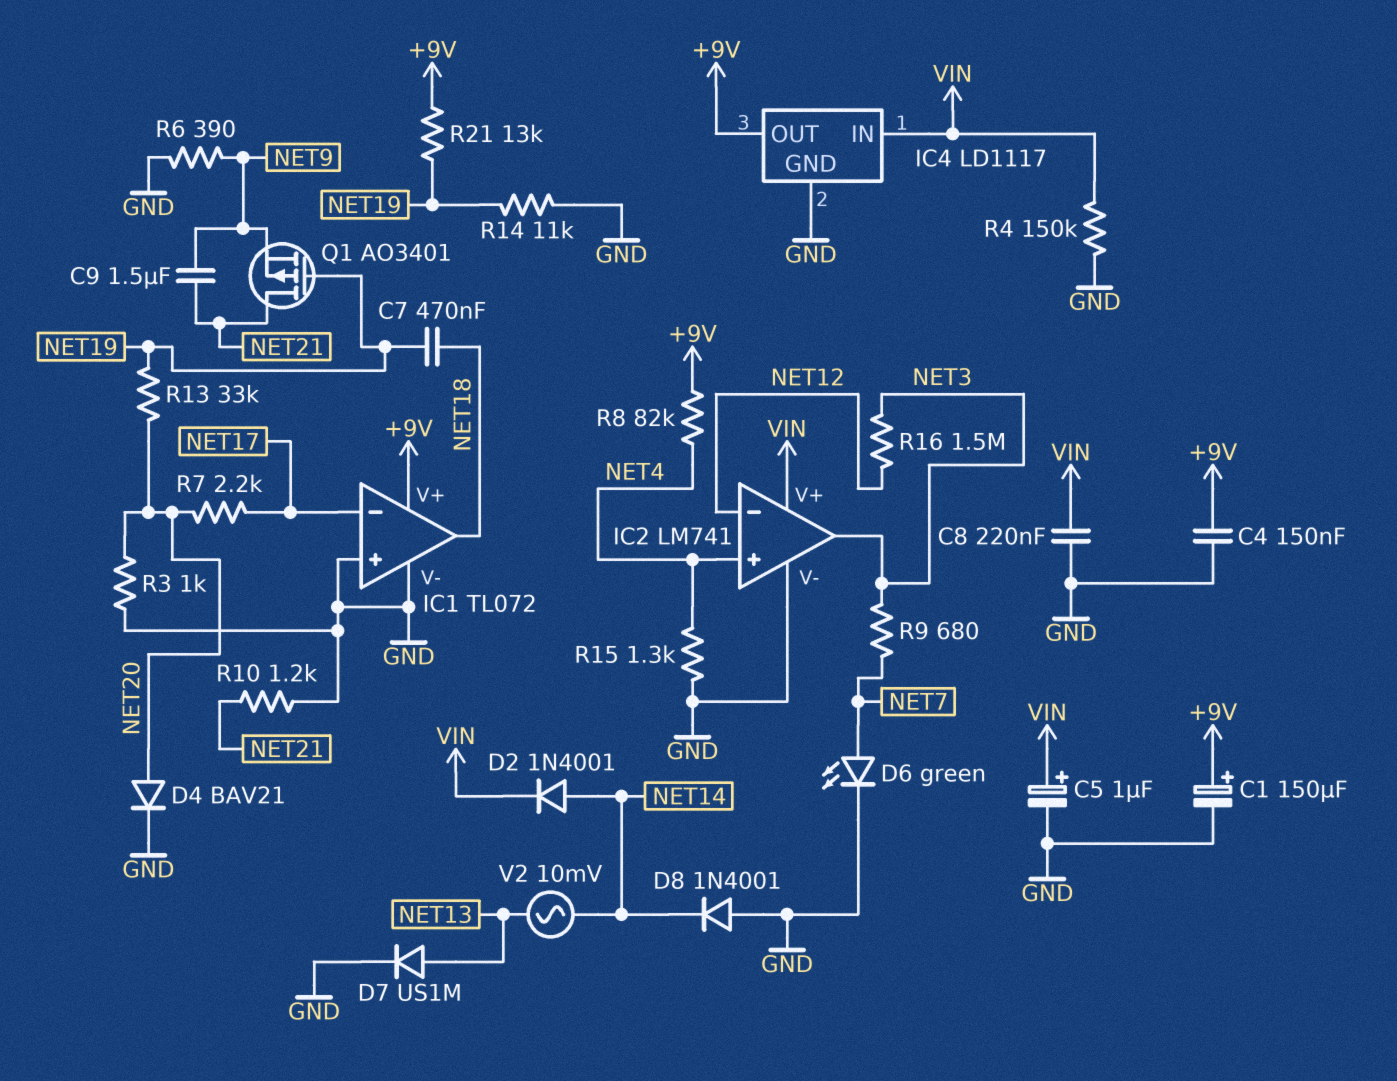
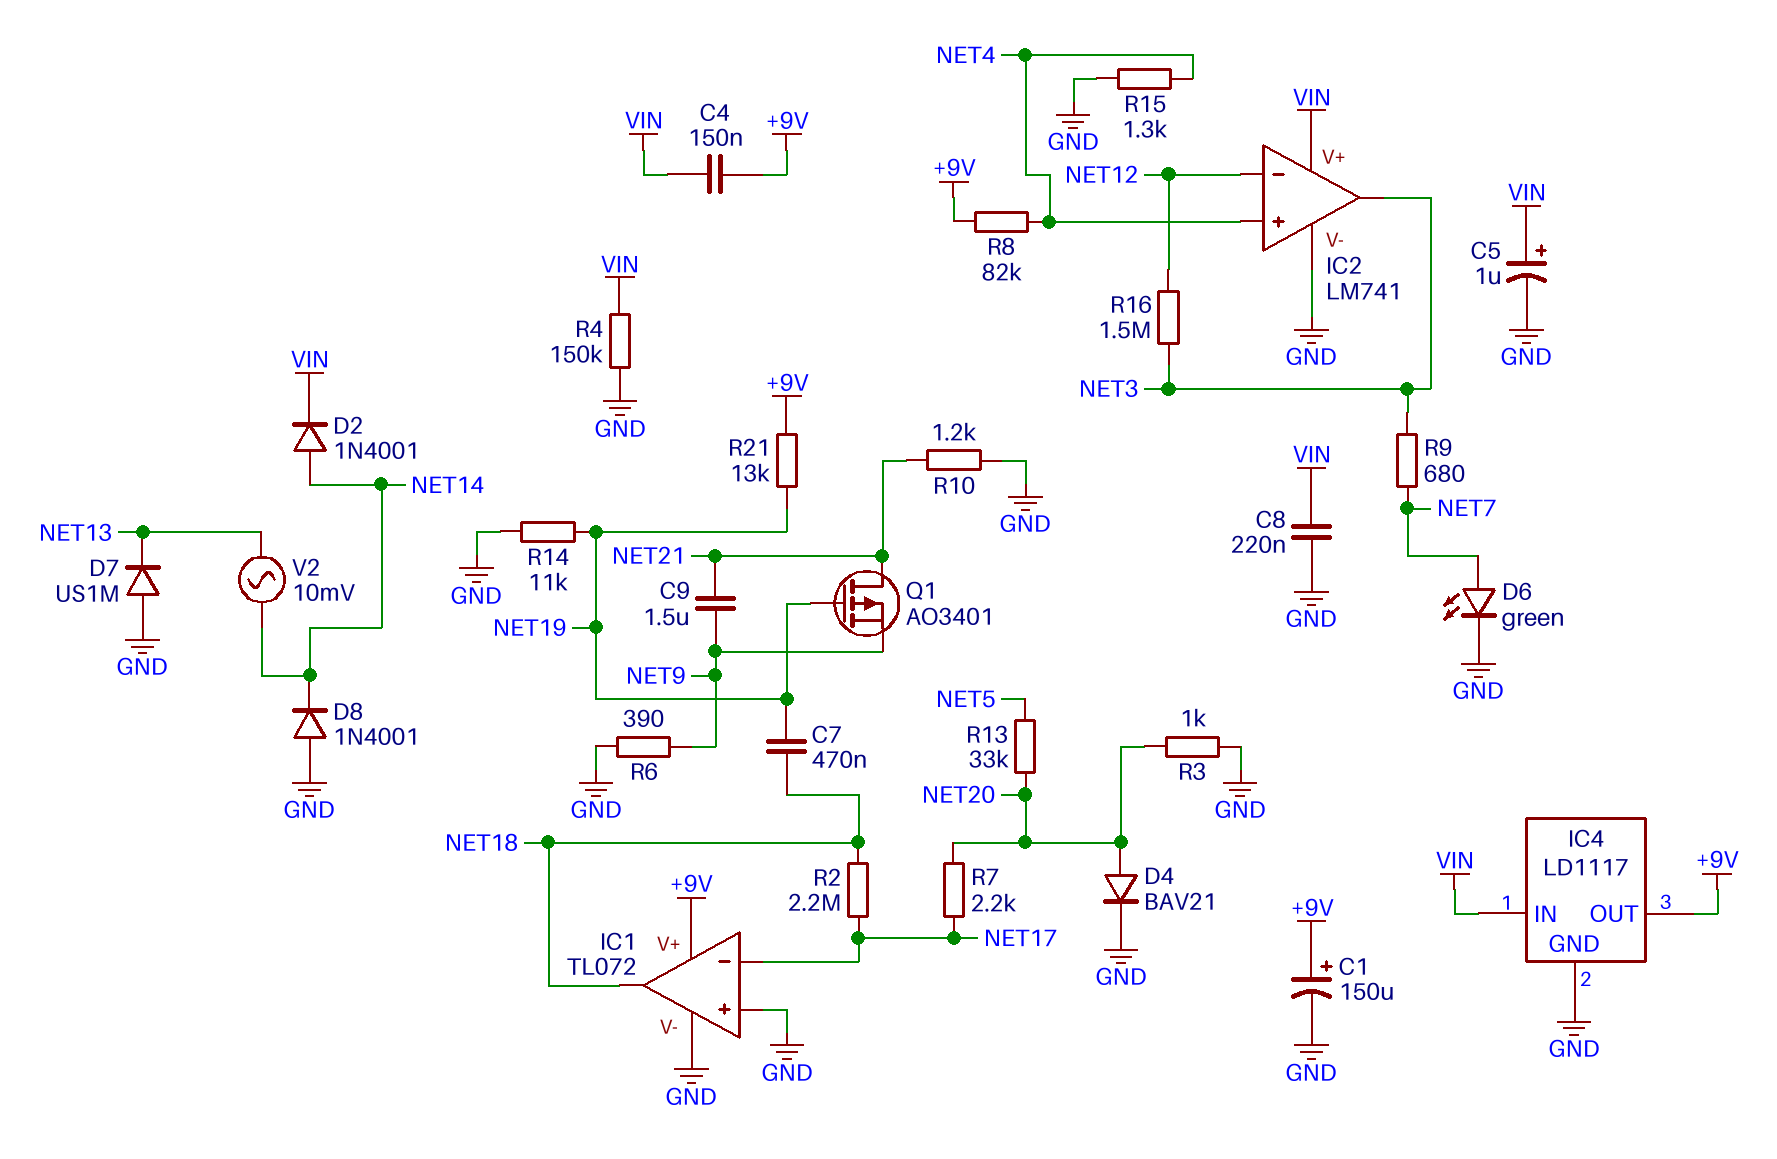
C4: 150nF (+9V, GND) -> 150nF (+9V, VIN)
D7: diode US1M (A NET13, K GND) -> diode US1M (A GND, K NET13)
R2: none -> 2.2M (NET17, NET18)
R13: 33k (NET19, NET20) -> 33k (NET5, NET20)

